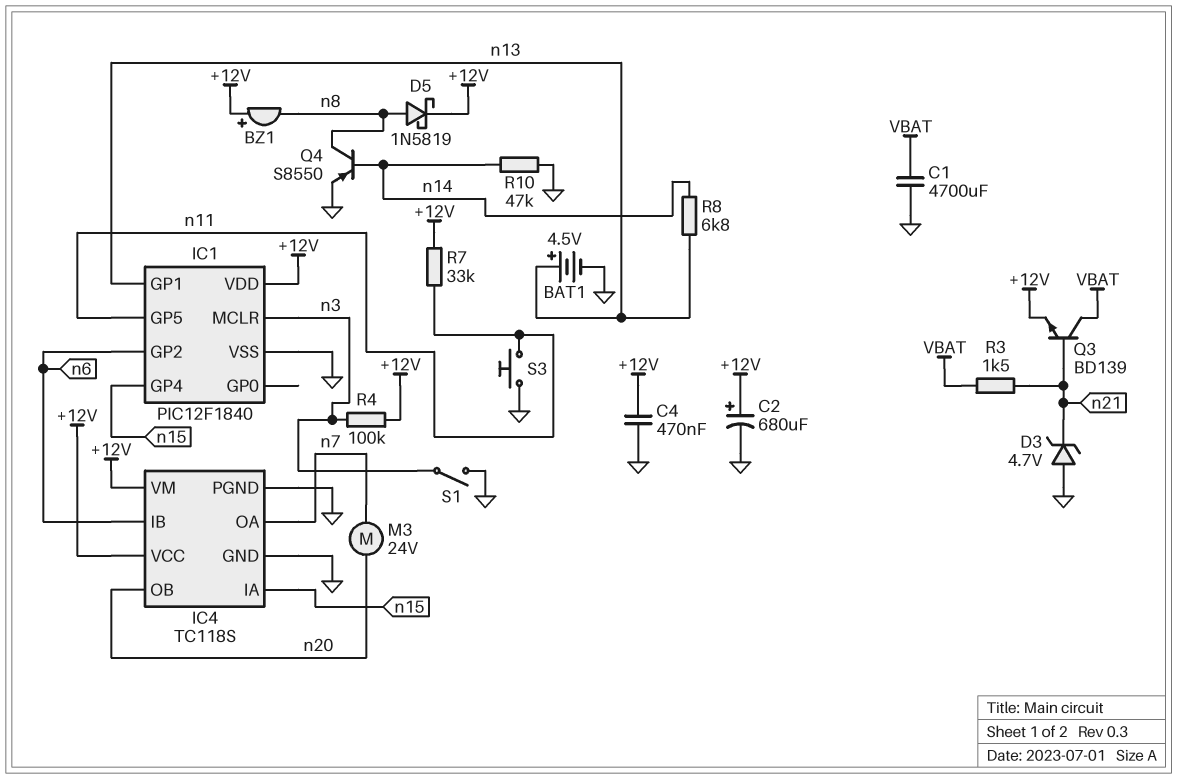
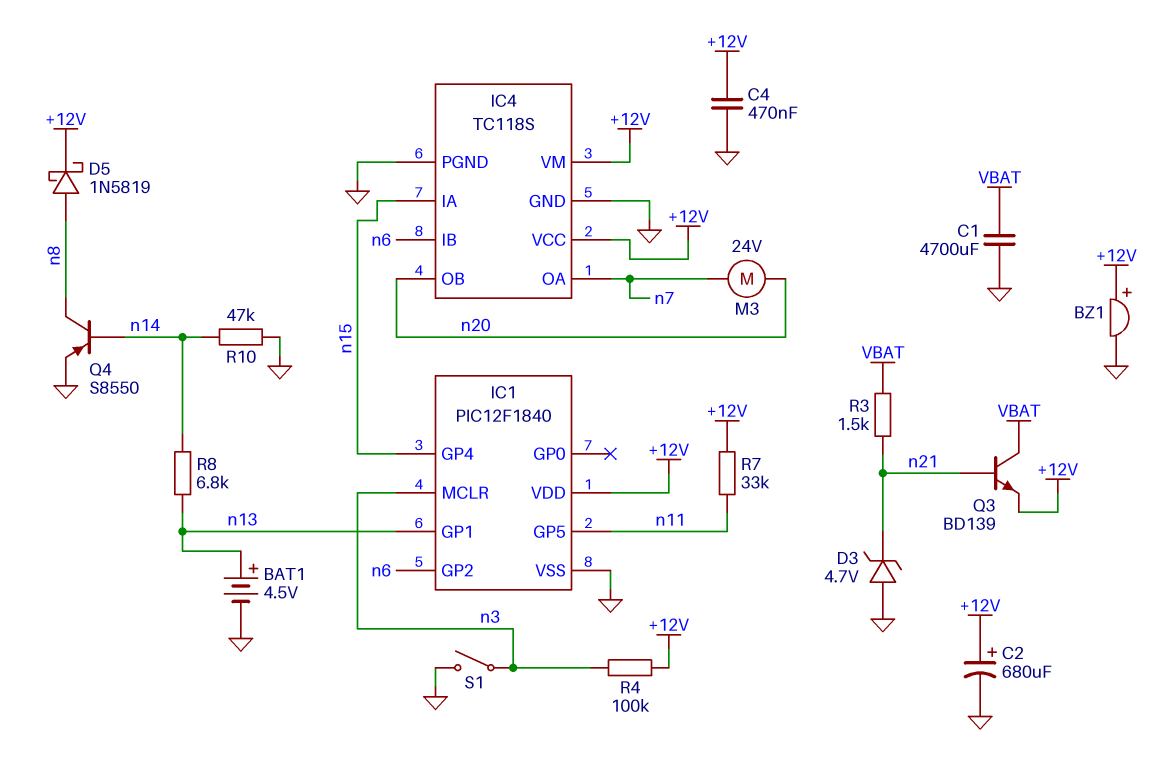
BZ1: buzzer (plus +12V, minus n8) -> buzzer (plus +12V, minus GND)
S3: button (GND, n11) -> none

